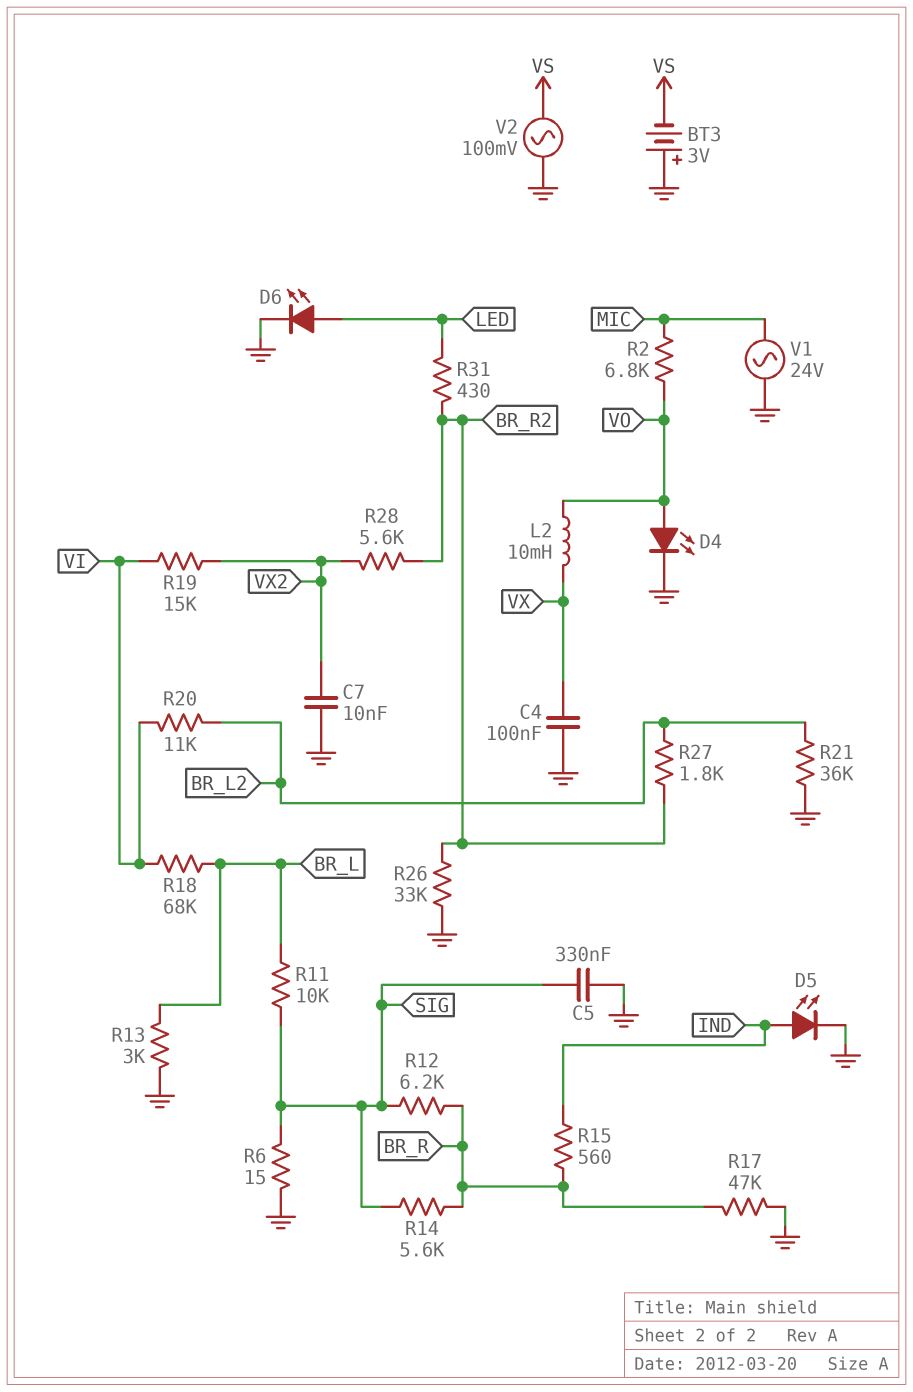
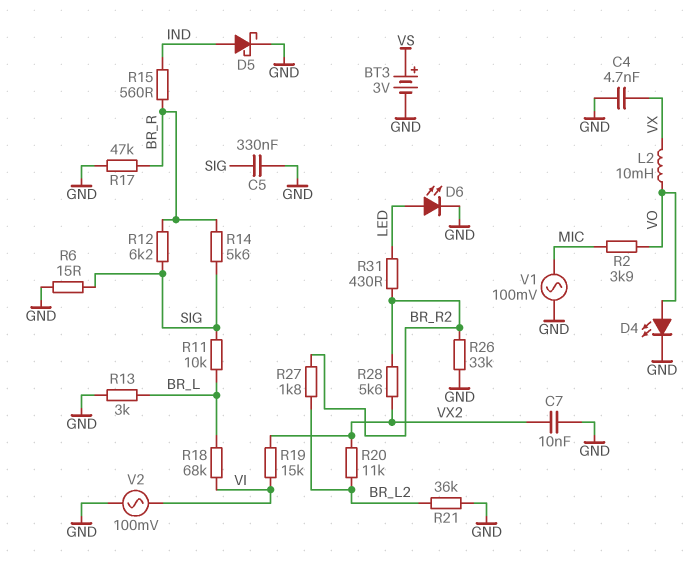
BT3: 3V (plus GND, minus VS) -> 3V (plus VS, minus GND)
C4: 100nF (GND, VX) -> 4.7nF (GND, VX)
D5: LED (A IND, K GND) -> schottky (A IND, K GND)
R2: 6.8k (MIC, VO) -> 3.9k (MIC, VO)
R20: 11k (BR_L2, VI) -> 11k (BR_L2, VX2)
V1: AC 24V (GND, MIC) -> AC 100mV (GND, MIC)
V2: AC 100mV (GND, VS) -> AC 100mV (GND, VI)

